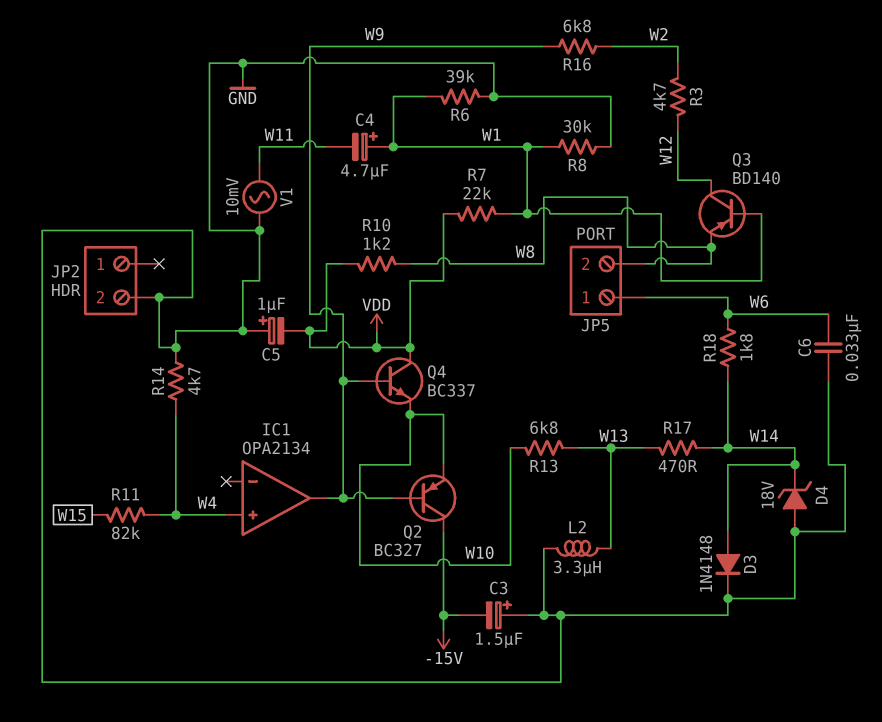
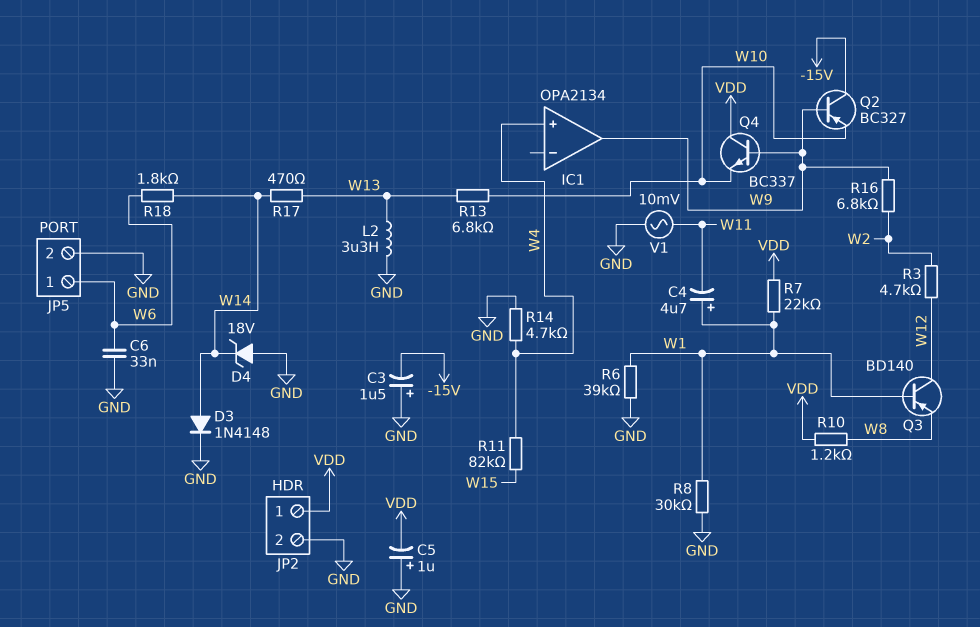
JP2 pin 1: none -> VDD
JP5 pin 2: W8 -> GND

